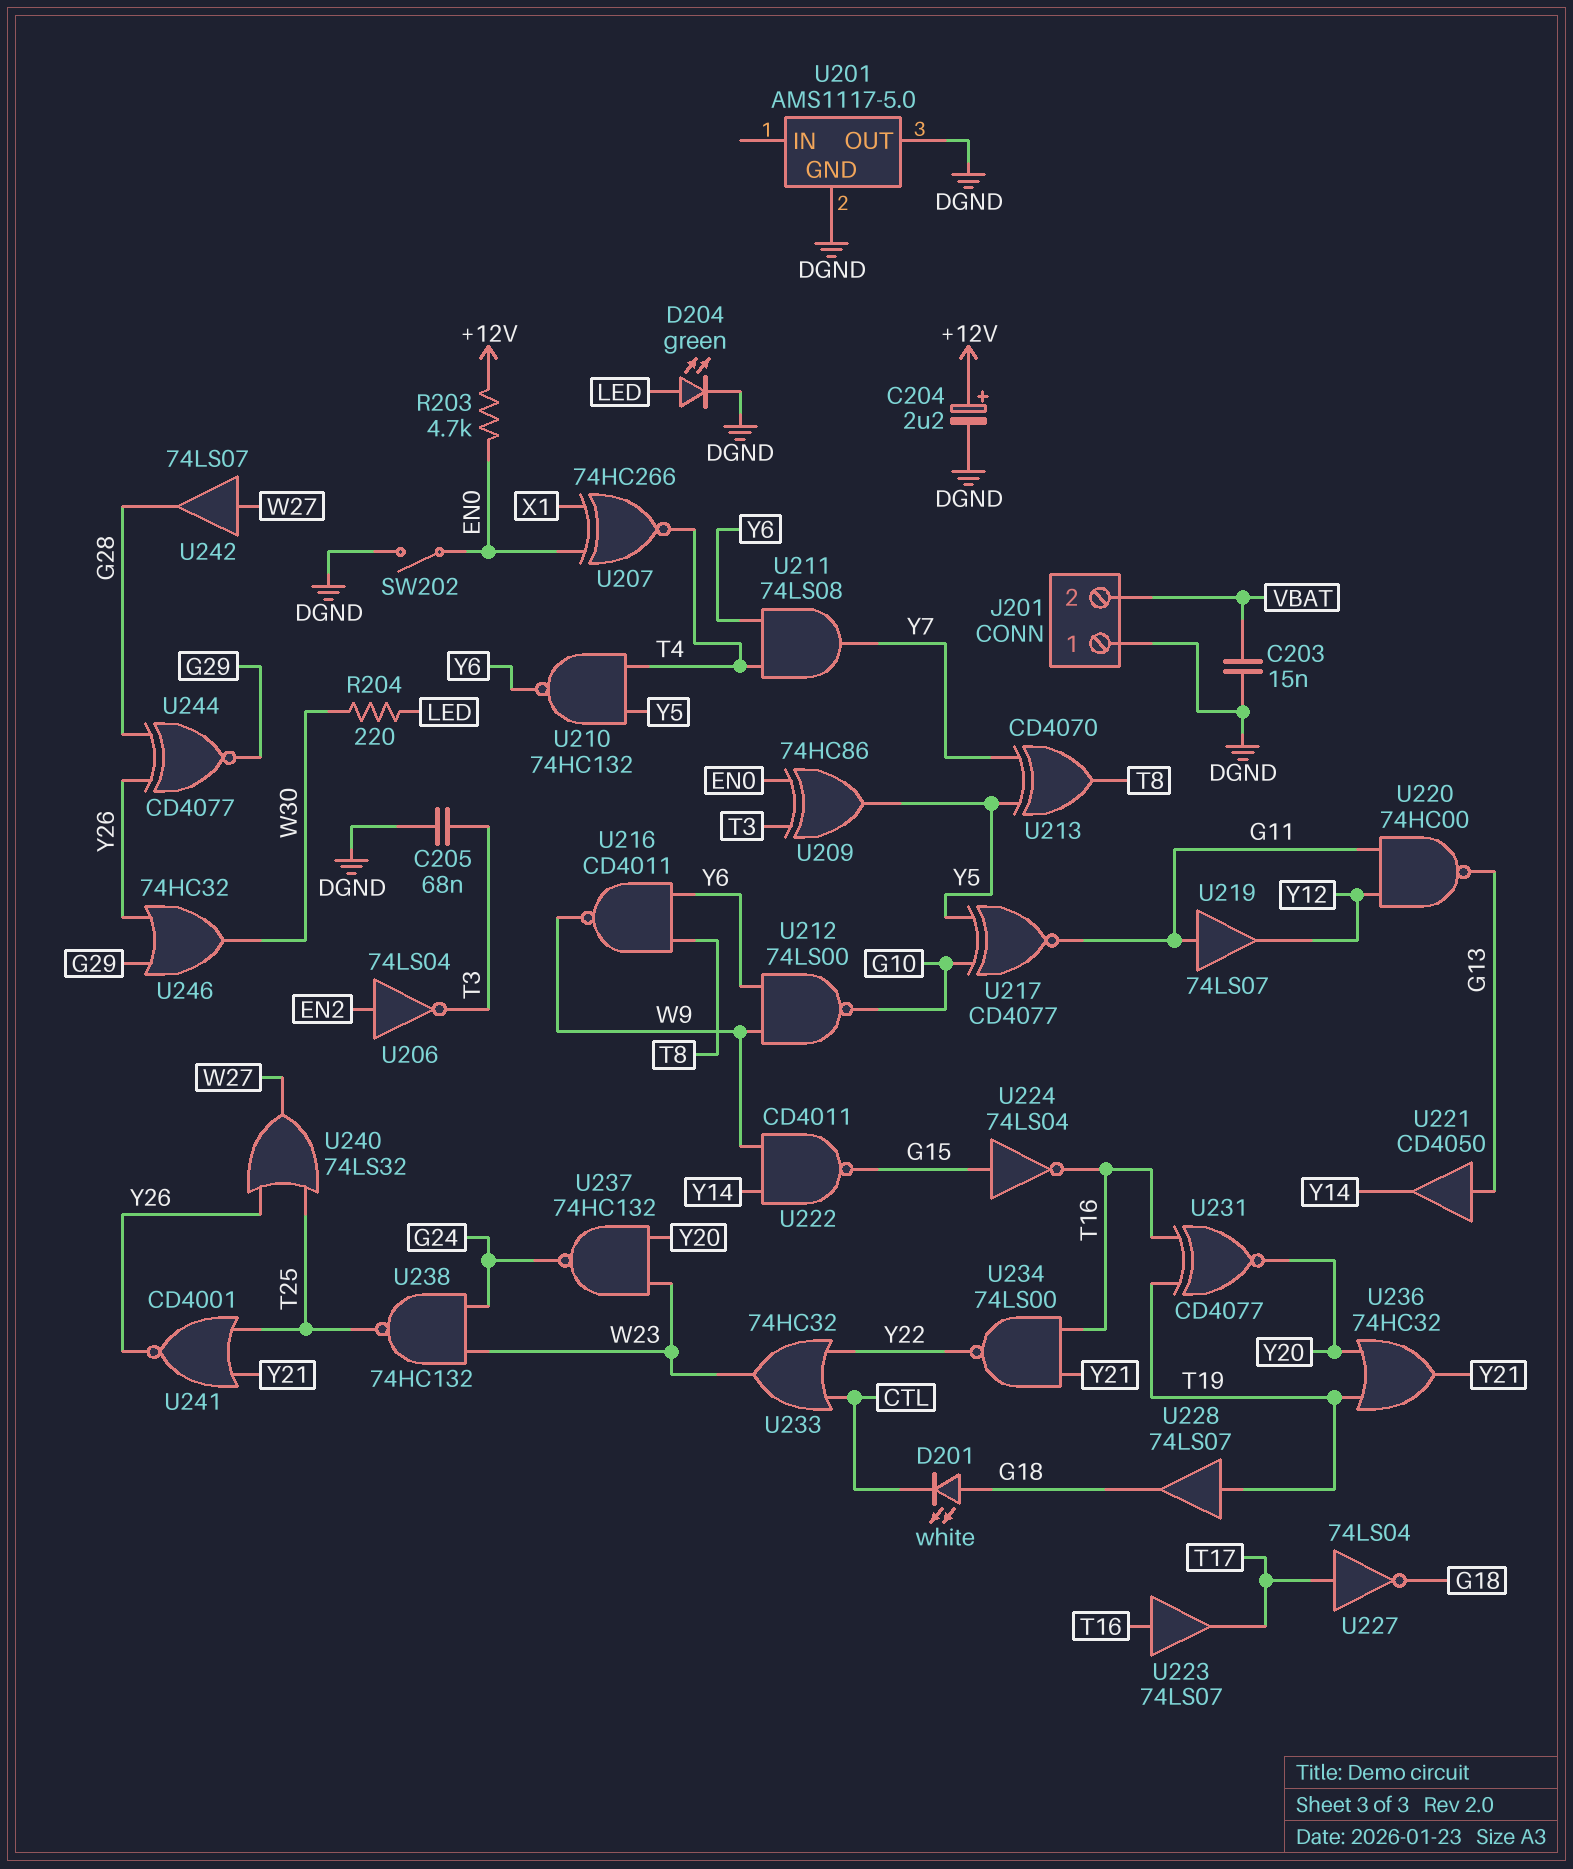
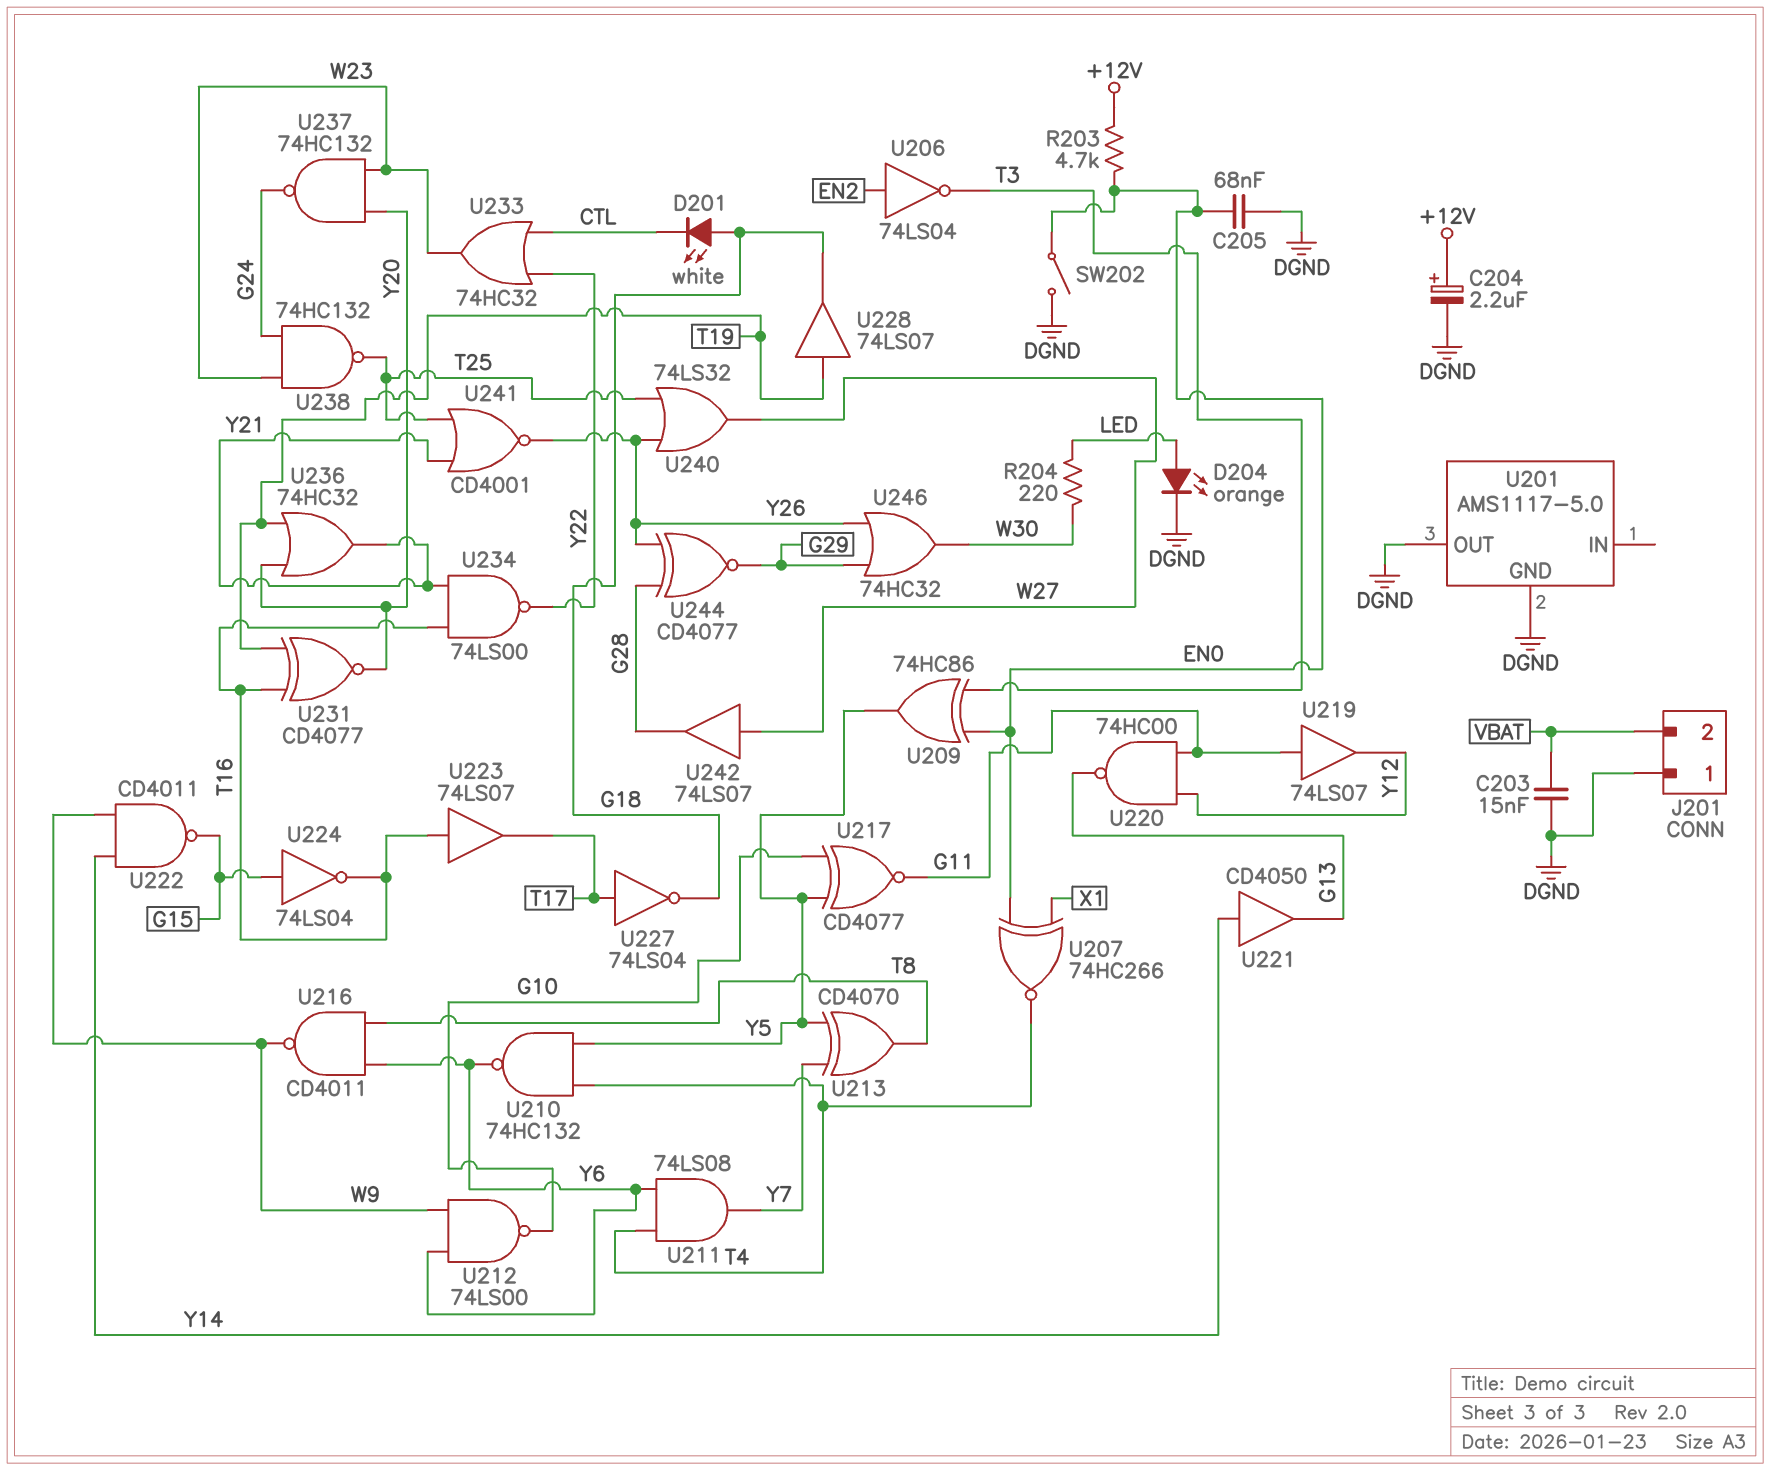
C205: 68nF (DGND, T3) -> 68nF (DGND, EN0)
D204: LED green (A LED, K DGND) -> LED orange (A LED, K DGND)
U221: buffer CD4050 (in G13, out Y14) -> buffer CD4050 (in Y14, out G13)

